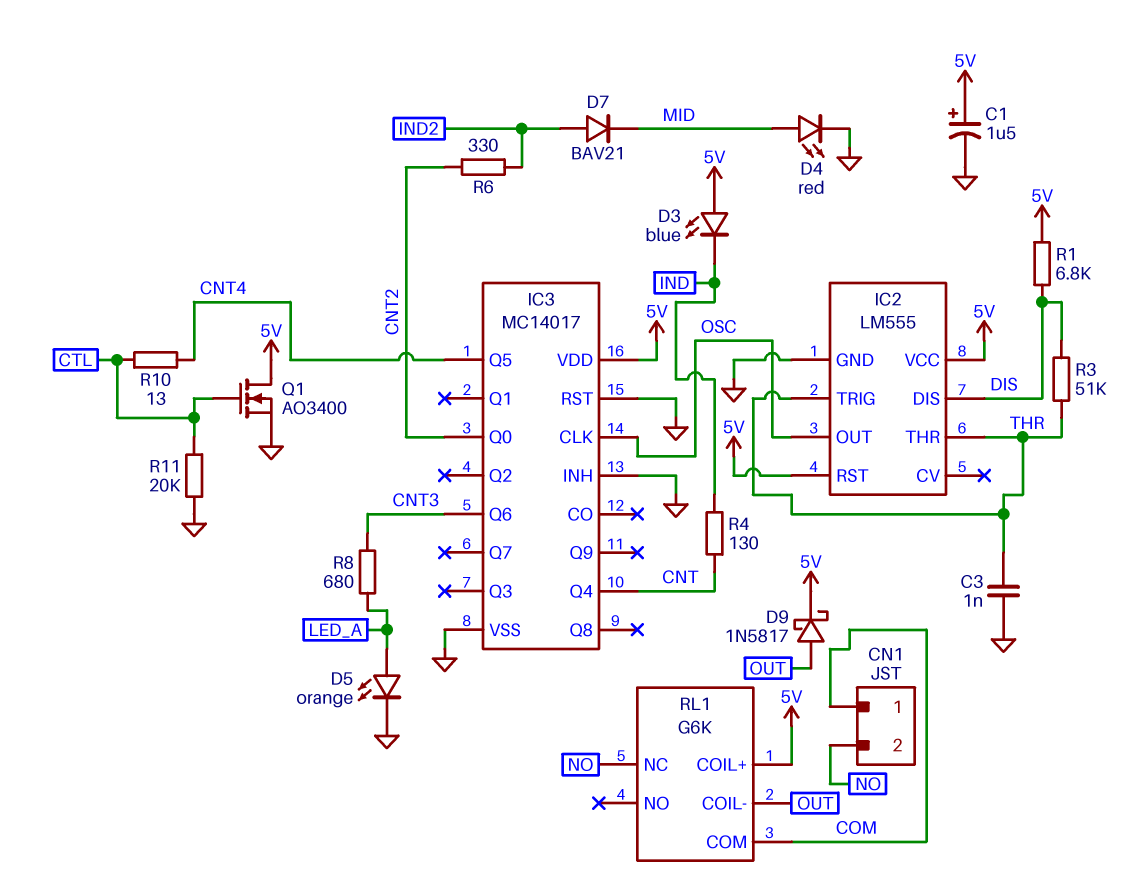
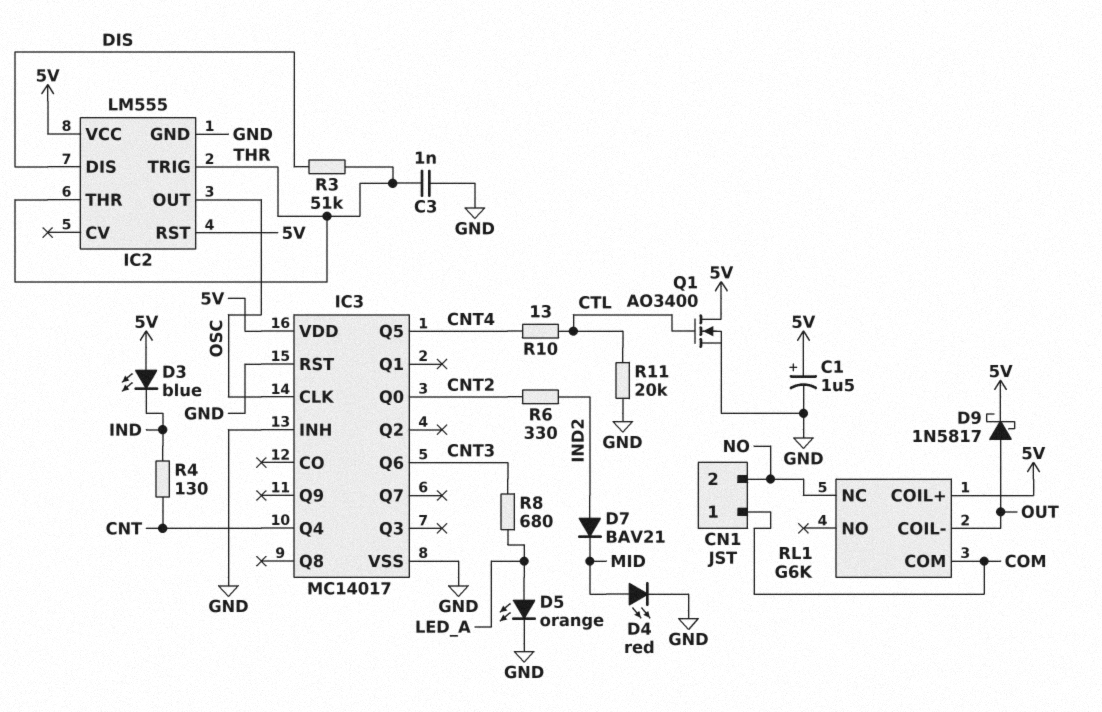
R1: 6.8k (5V, DIS) -> none

